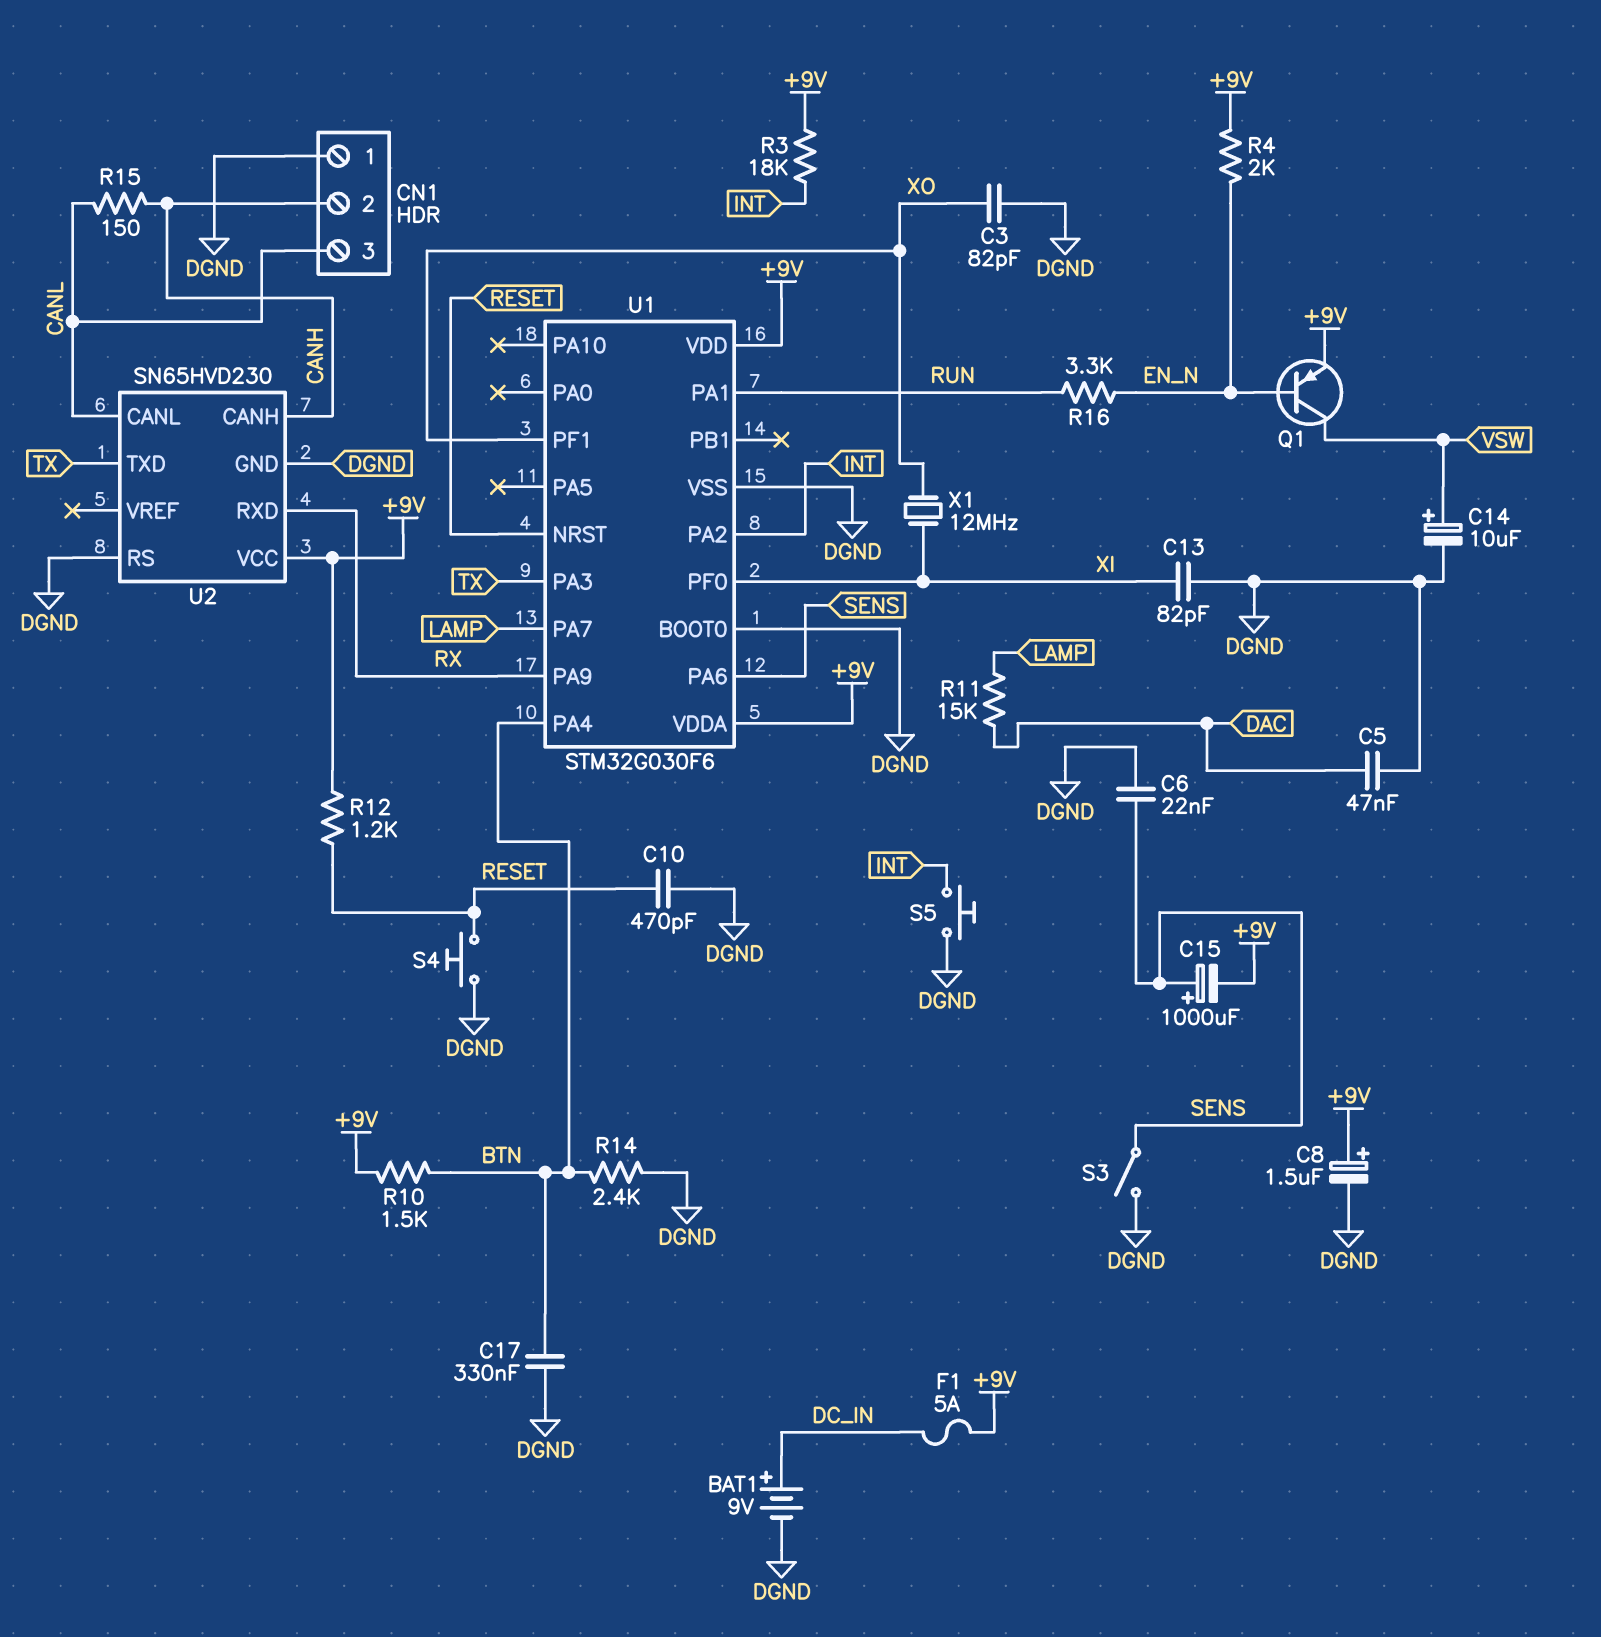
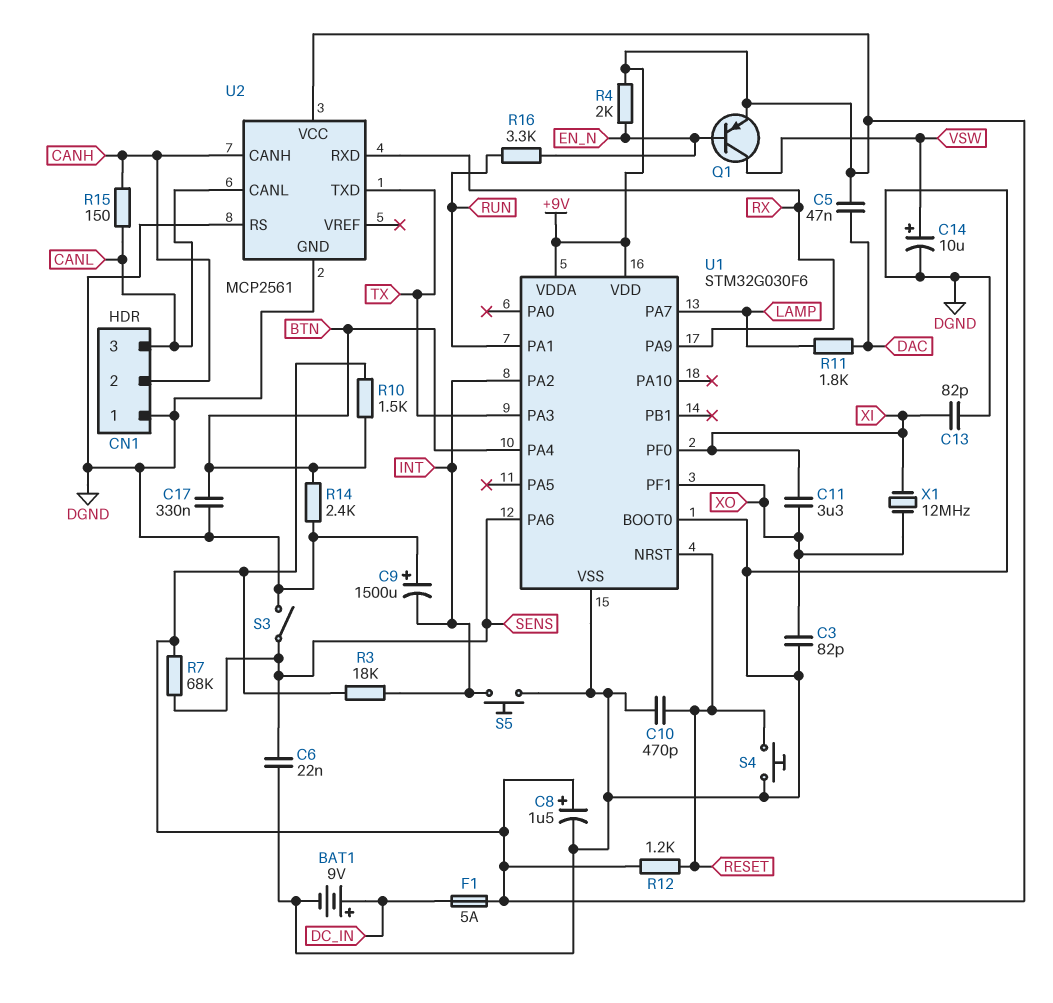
C5: 47nF (DAC, DGND) -> 47nF (+9V, DAC)
C9: none -> 1500uF (plus DGND, minus INT)
C11: none -> 3.3uF (XI, XO)
C15: 1000uF (plus SENS, minus +9V) -> none
R7: none -> 68k (+9V, SENS)
R11: 15k (DAC, LAMP) -> 1.8k (DAC, LAMP)
U2: SN65HVD230 -> MCP2561

